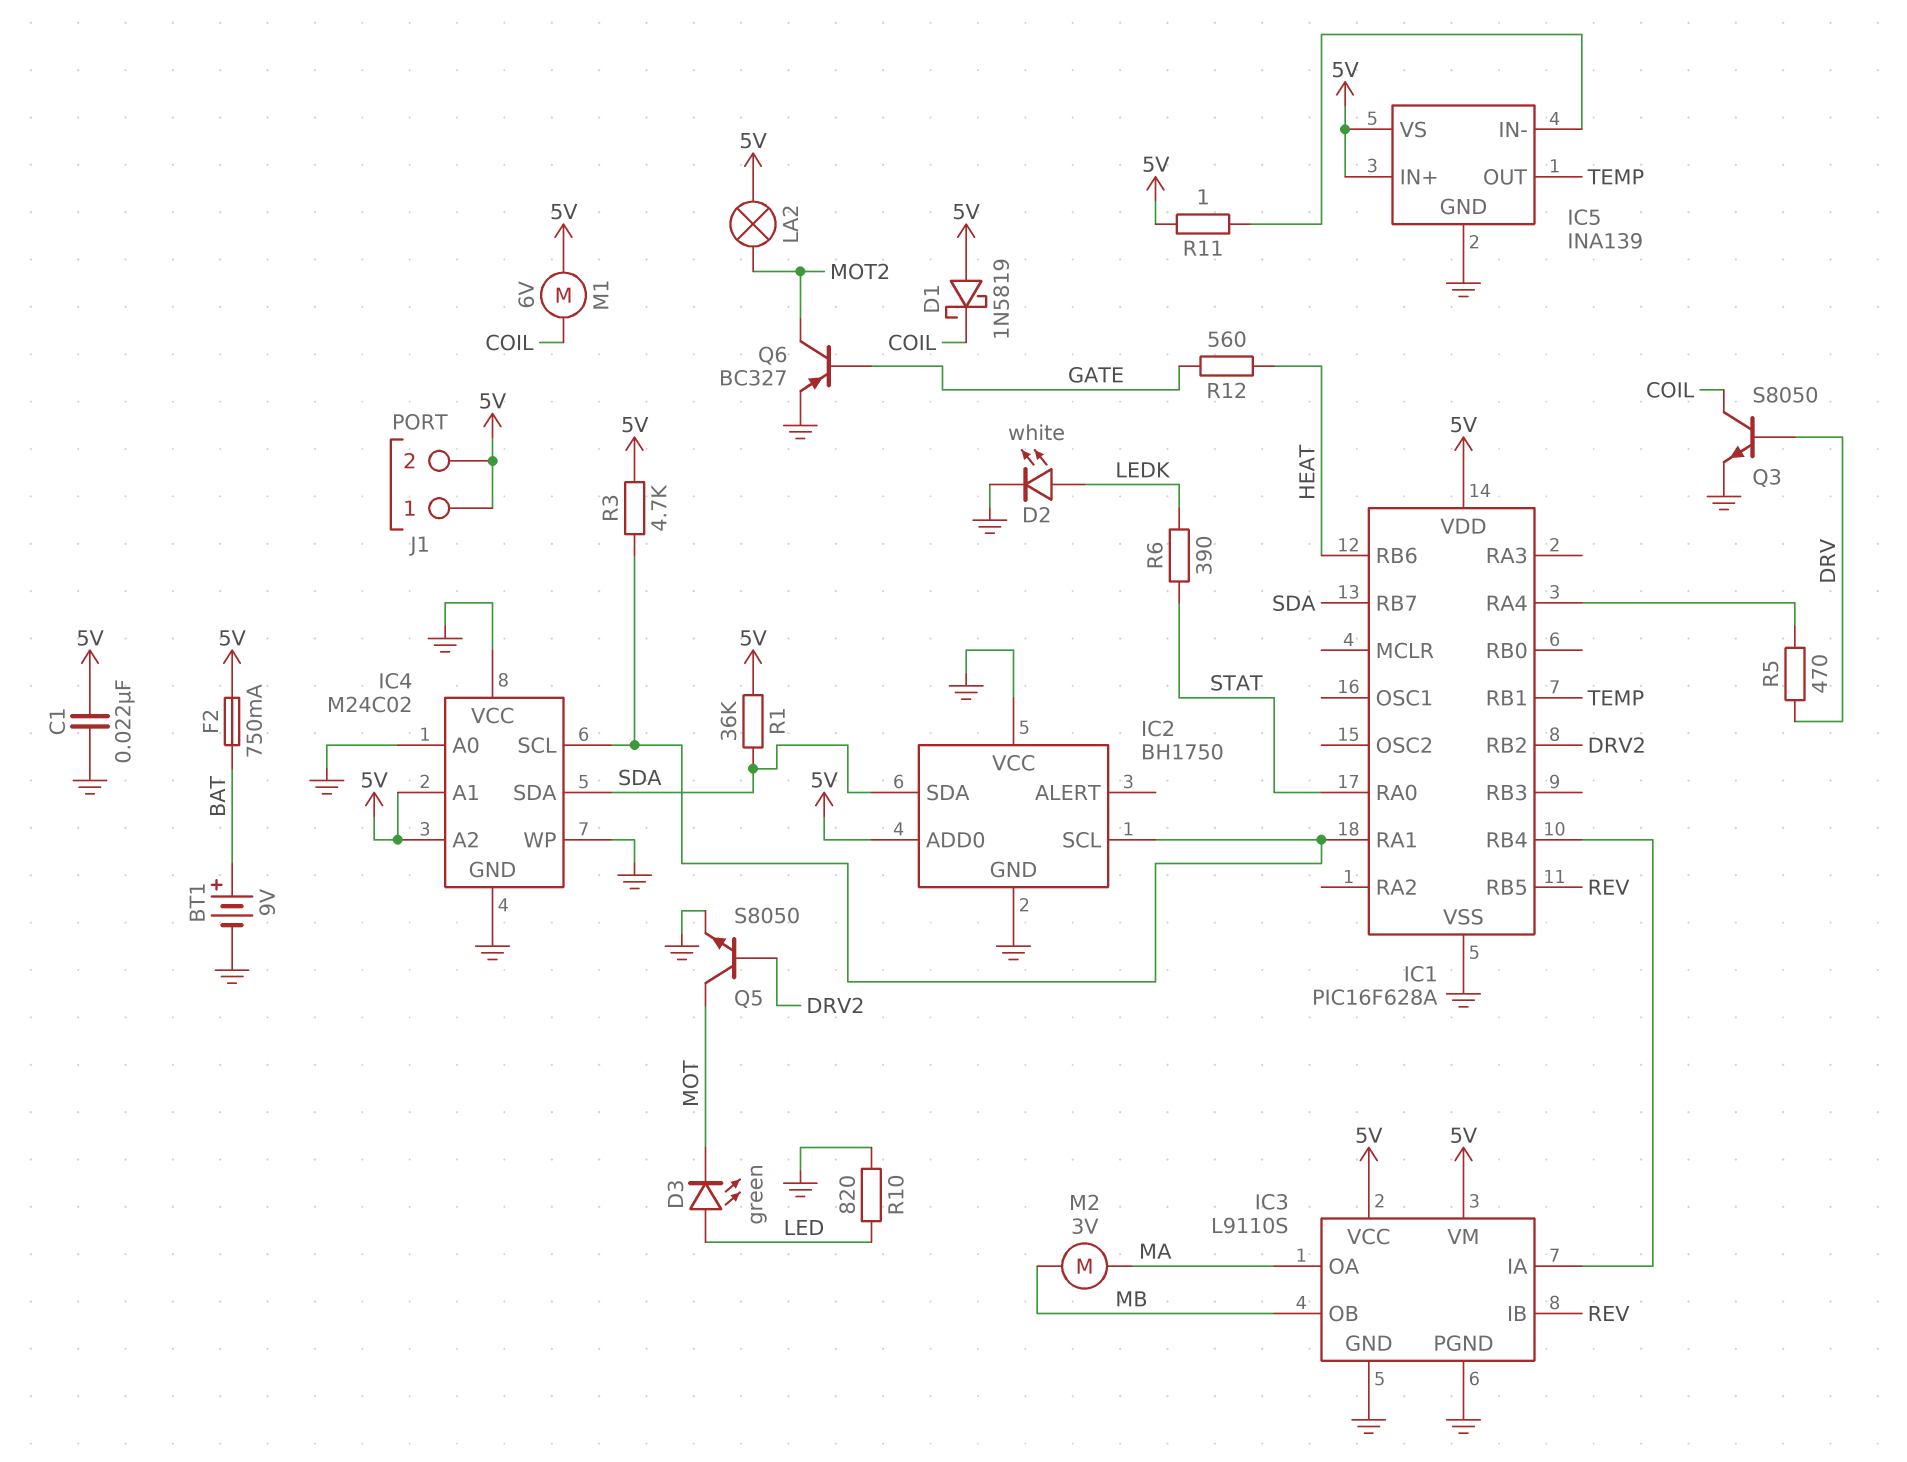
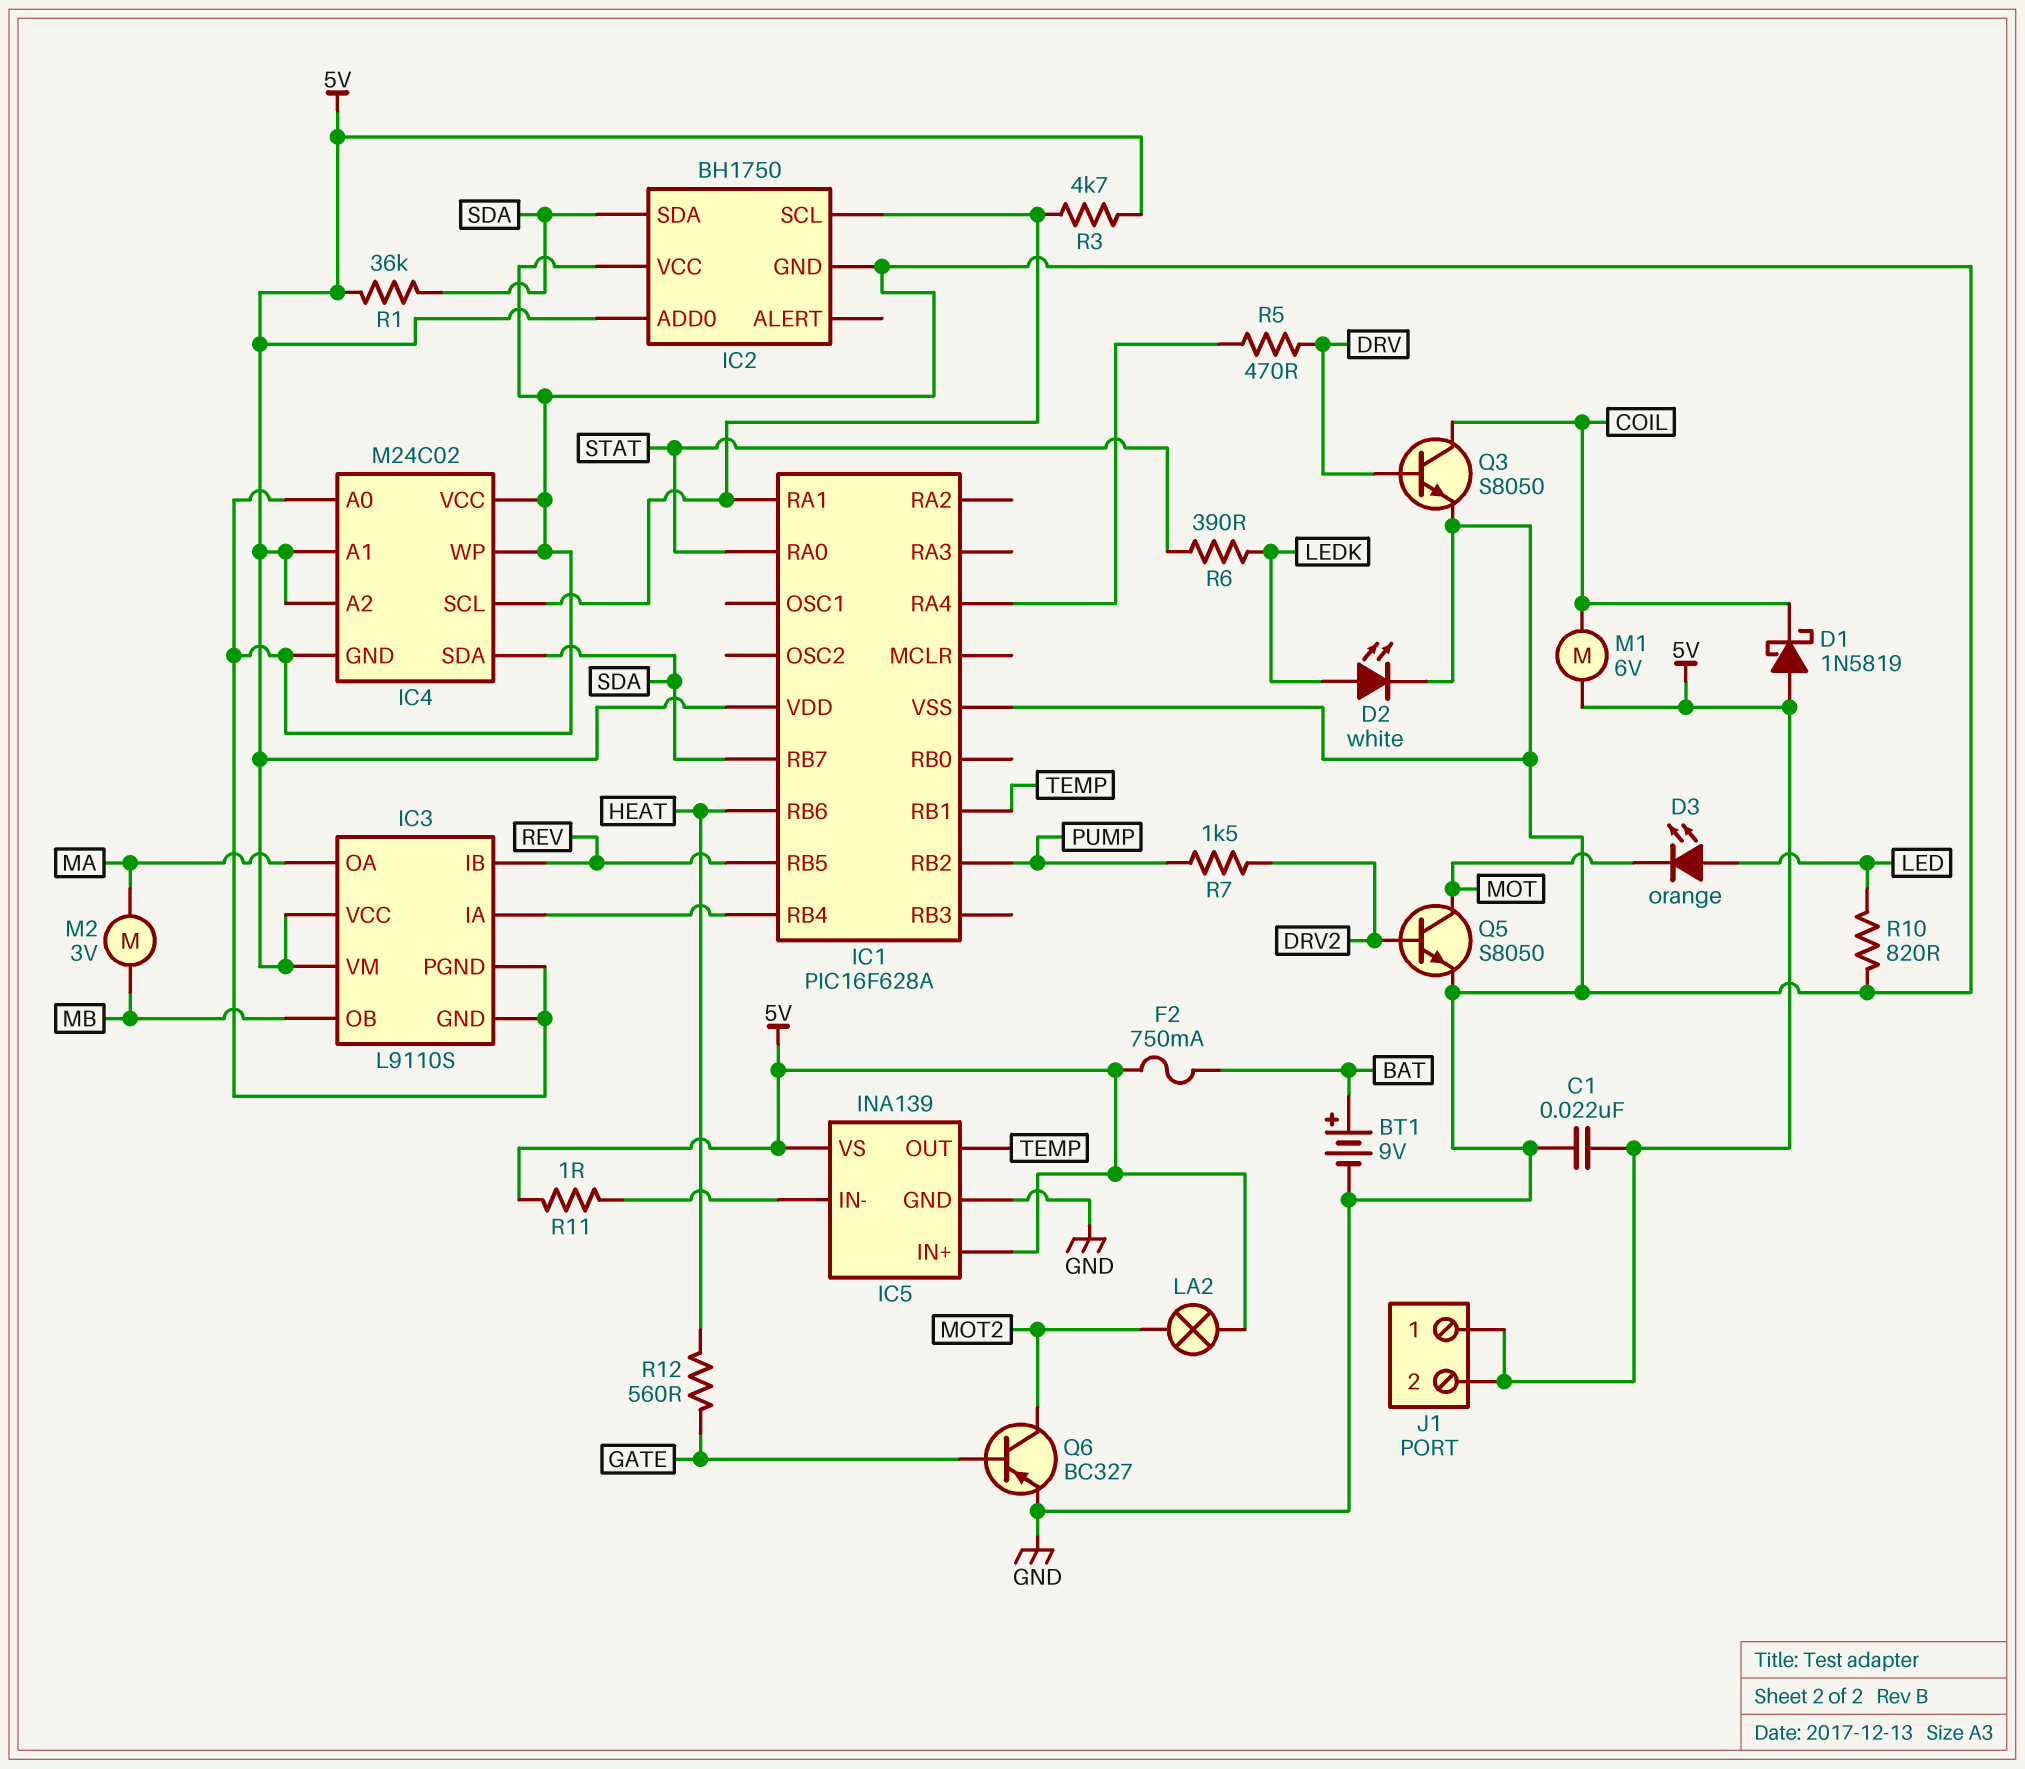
D3: LED green (A LED, K MOT) -> LED orange (A LED, K MOT)
IC1 pin RB2: DRV2 -> PUMP
R7: none -> 1.5k (DRV2, PUMP)

